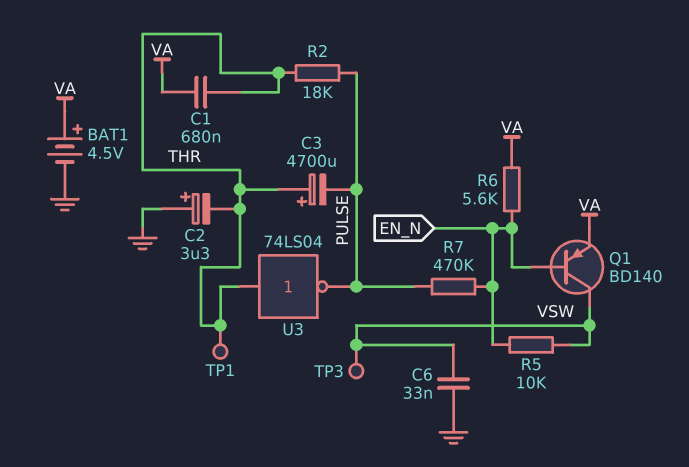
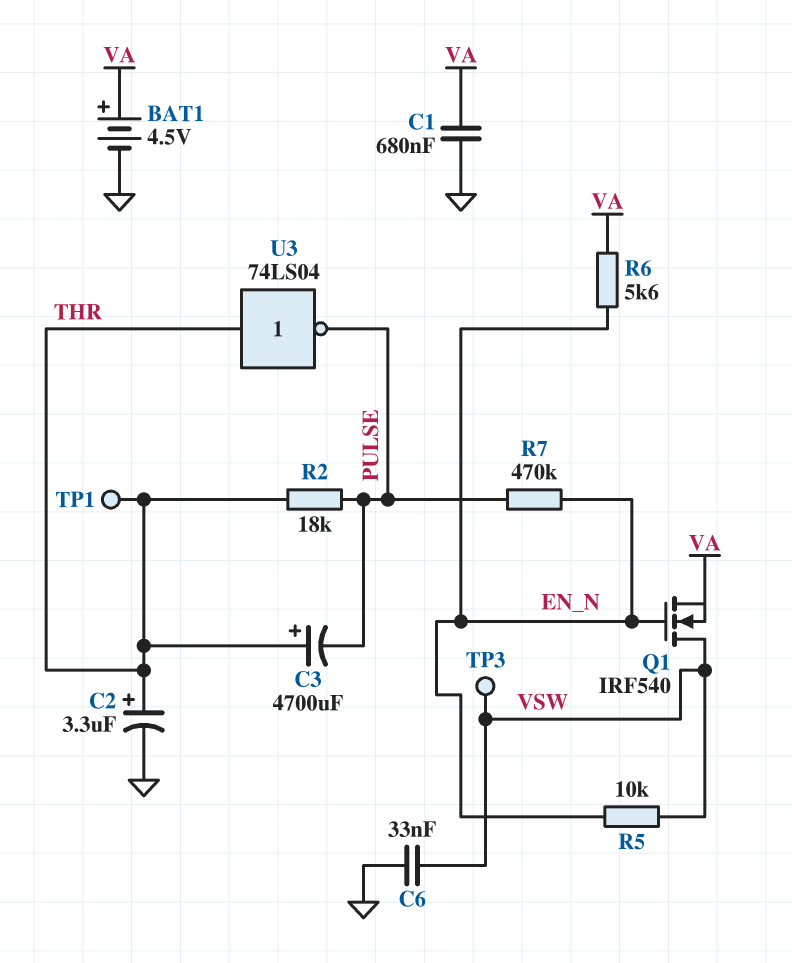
C1: 680nF (THR, VA) -> 680nF (GND, VA)
C2: 3.3uF (plus GND, minus THR) -> 3.3uF (plus THR, minus GND)
Q1: PNP BD140 (B EN_N, C VSW, E VA) -> NMOS IRF540 (G EN_N, D VSW, S VA)

